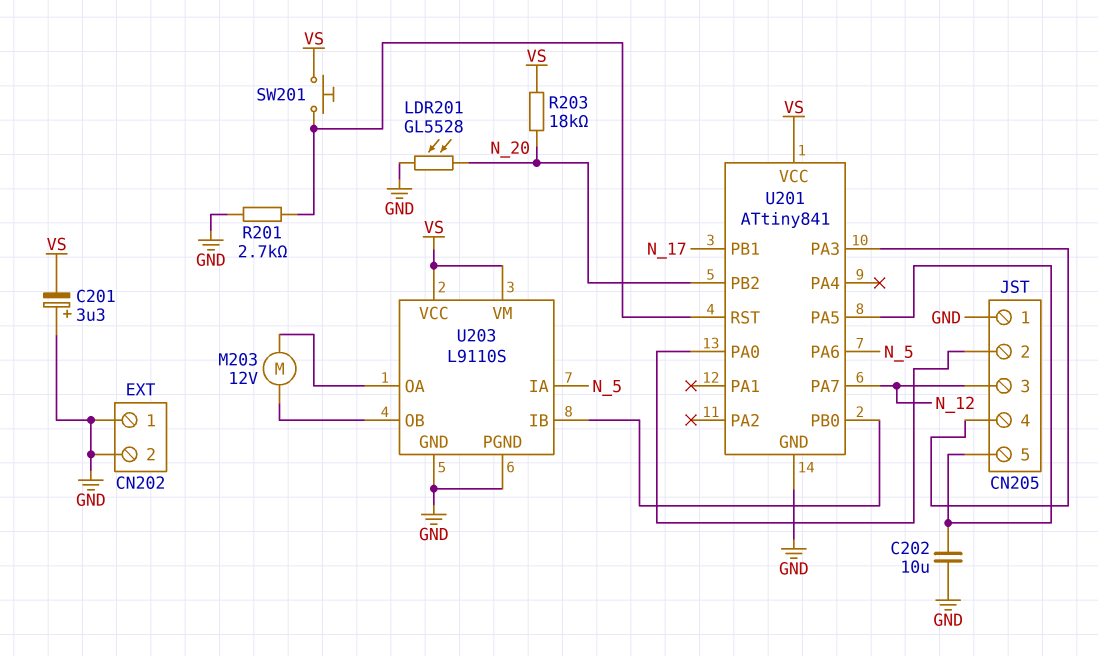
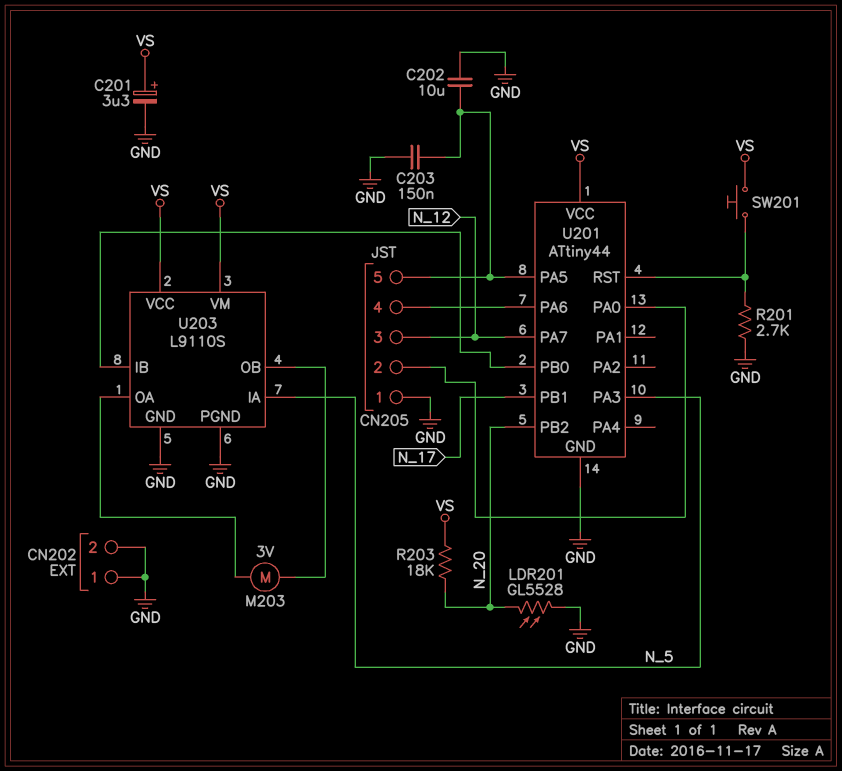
C201: 3.3uF (plus GND, minus VS) -> 3.3uF (plus VS, minus GND)
C203: none -> 150nF (CN205/5, GND)
M203: motor 12V (U203/OA, U203/OB) -> motor 3V (U203/OA, U203/OB)
U201: ATtiny841 -> ATtiny44
U201 pin PA3: CN205/4 -> N_5
U201 pin PA6: N_5 -> CN205/4

